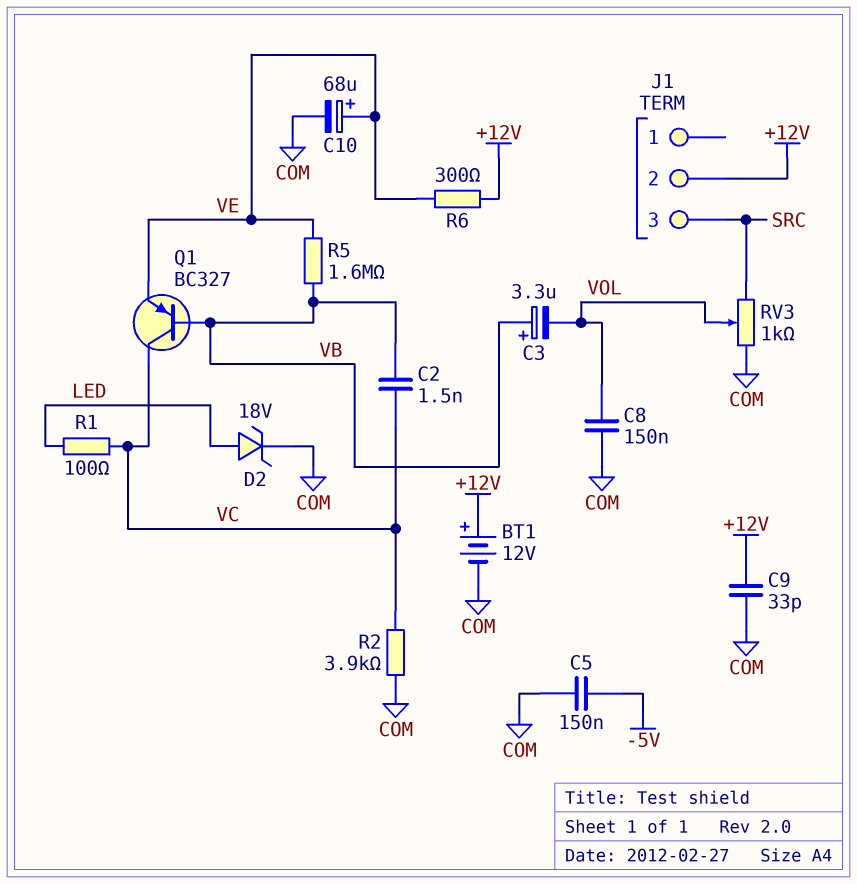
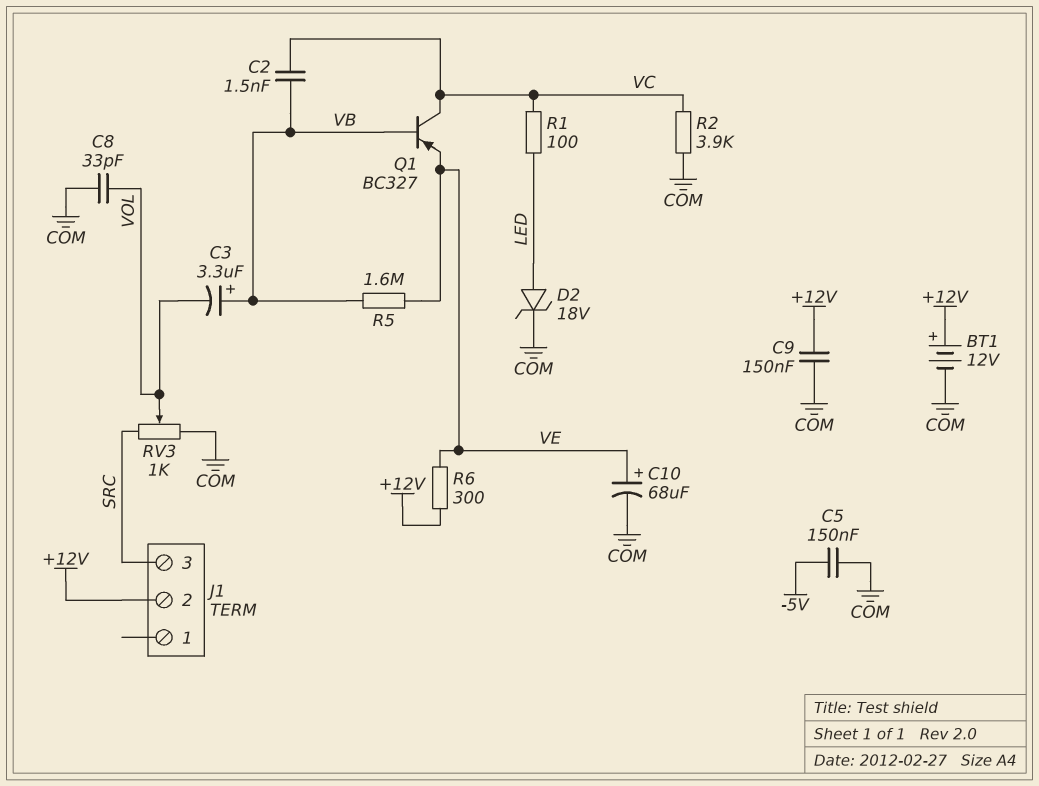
C8: 150nF (COM, VOL) -> 33pF (COM, VOL)
C9: 33pF (+12V, COM) -> 150nF (+12V, COM)

